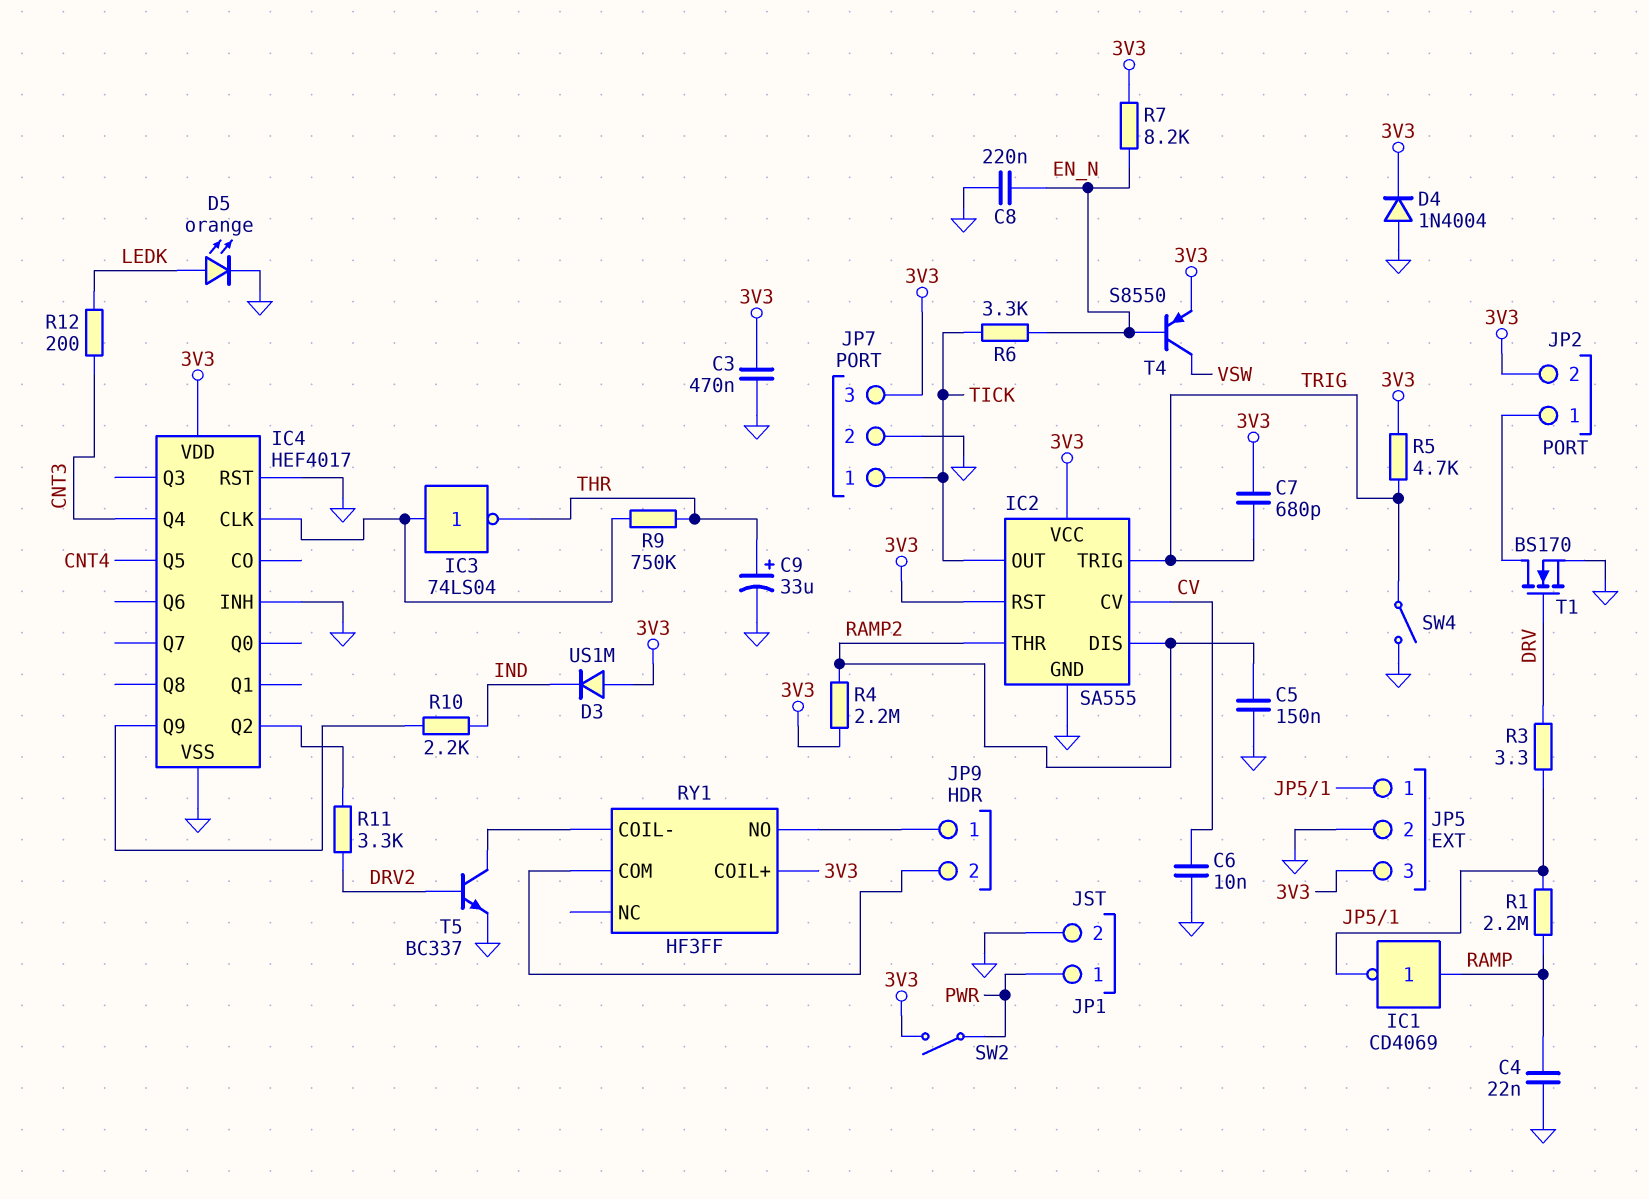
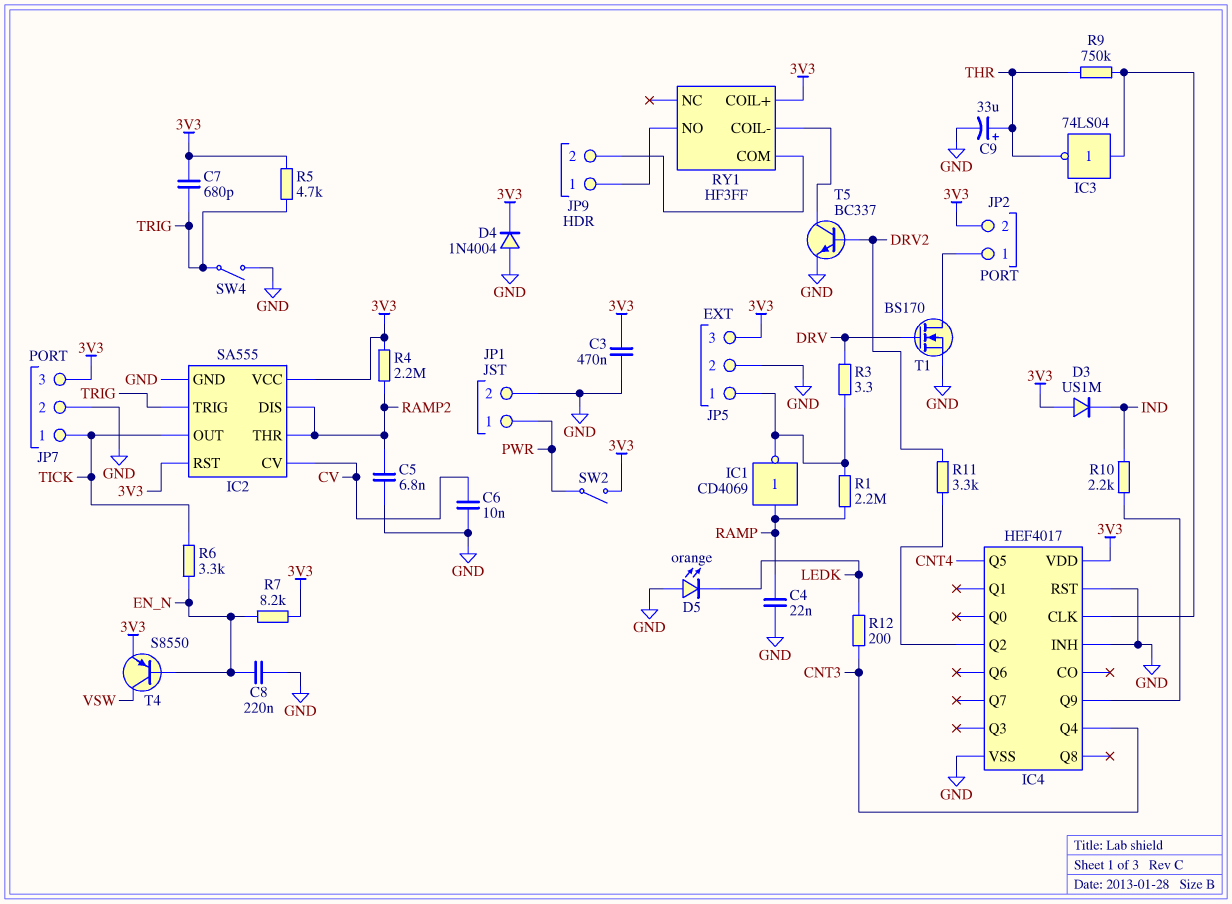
C5: 150nF (GND, RAMP2) -> 6.8nF (GND, RAMP2)
D5: LED orange (A LEDK, K GND) -> LED orange (A GND, K LEDK)

